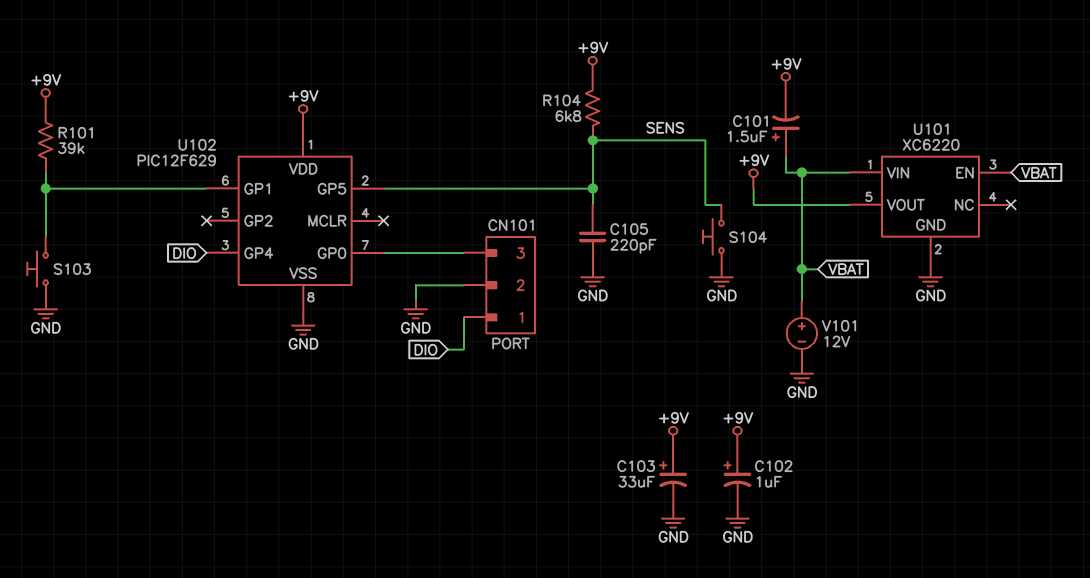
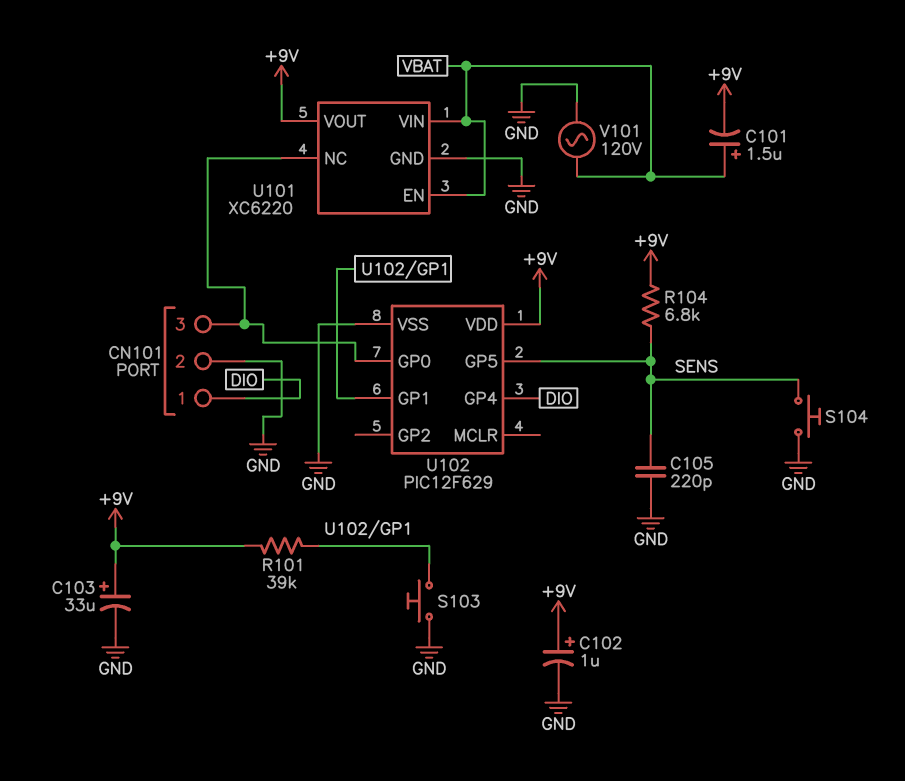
U101 pin NC: none -> CN101/3
V101: 12V (plus VBAT, minus GND) -> AC 120V (GND, VBAT)

